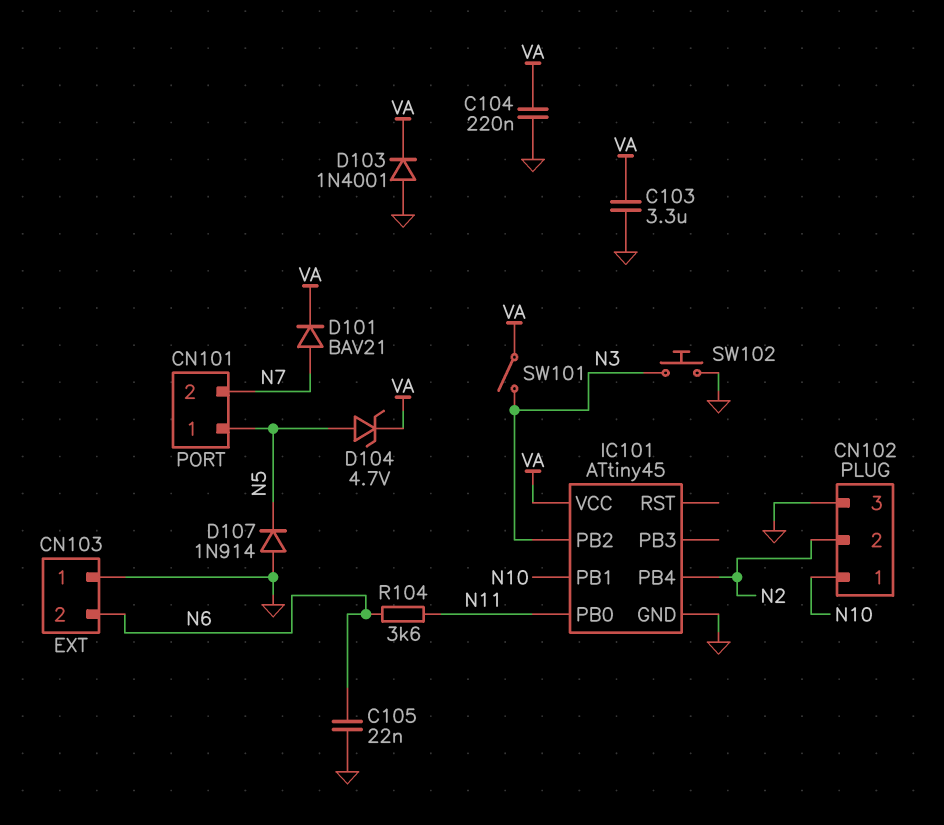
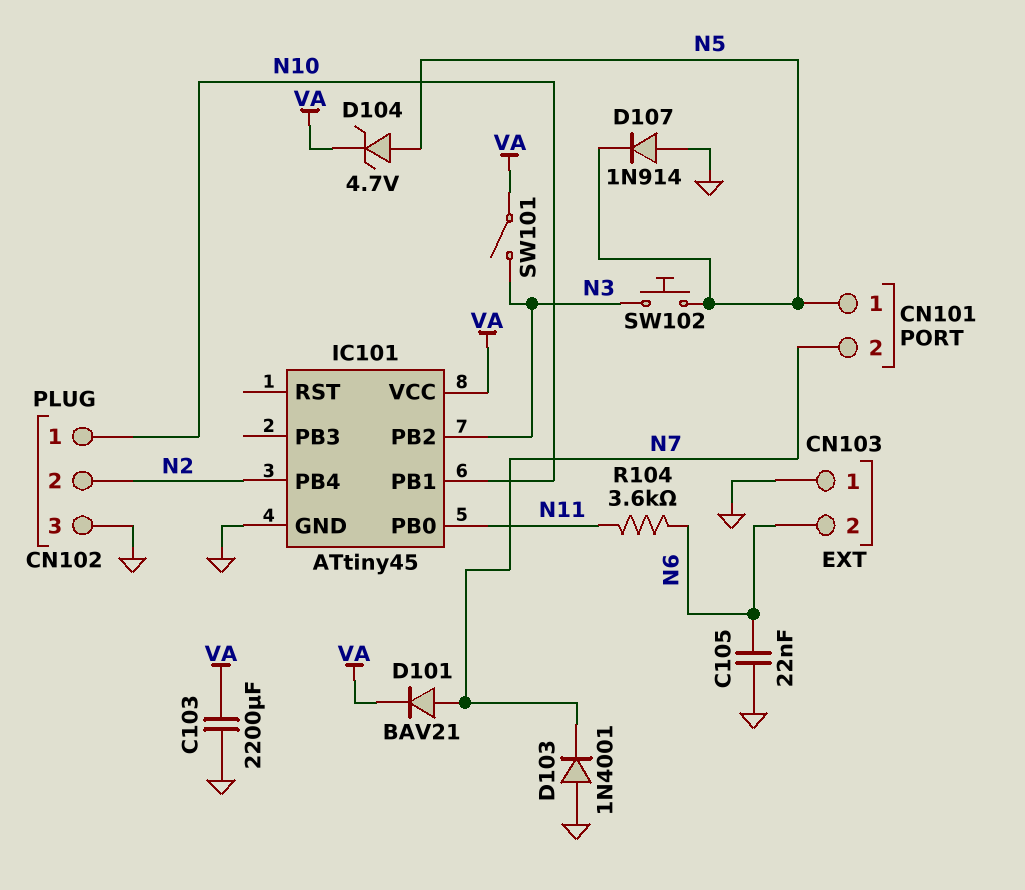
C103: 3.3uF (GND, VA) -> 2200uF (GND, VA)
C104: 220nF (GND, VA) -> none
D103: diode 1N4001 (A GND, K VA) -> diode 1N4001 (A GND, K N7)
SW102: button (GND, N3) -> button (N3, N5)

